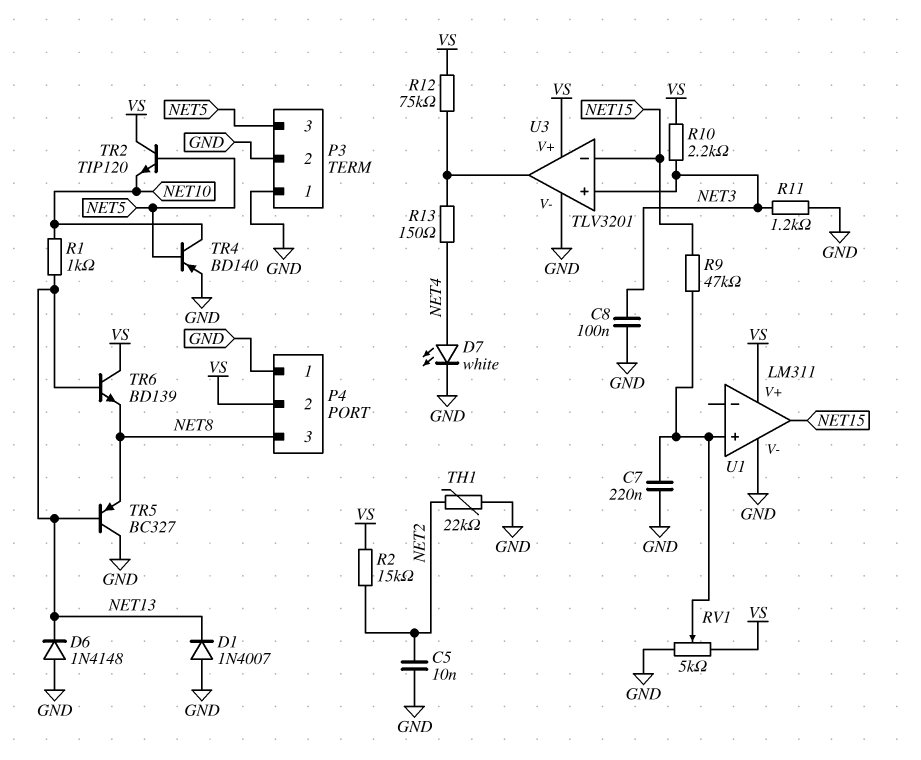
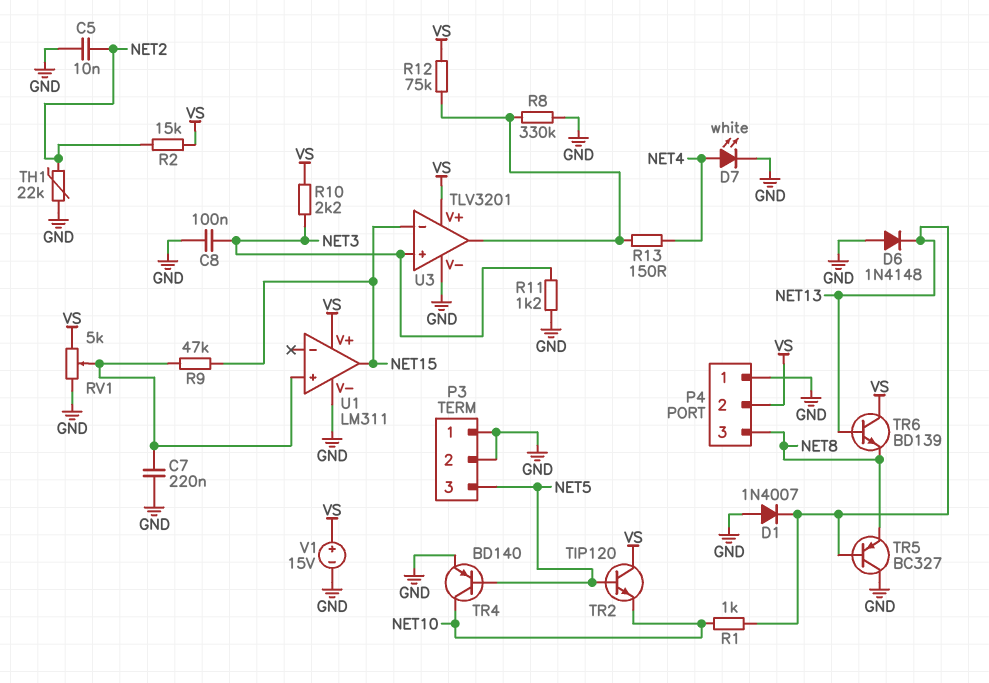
R8: none -> 330k (GND, U3/out)
V1: none -> 15V (plus VS, minus GND)

